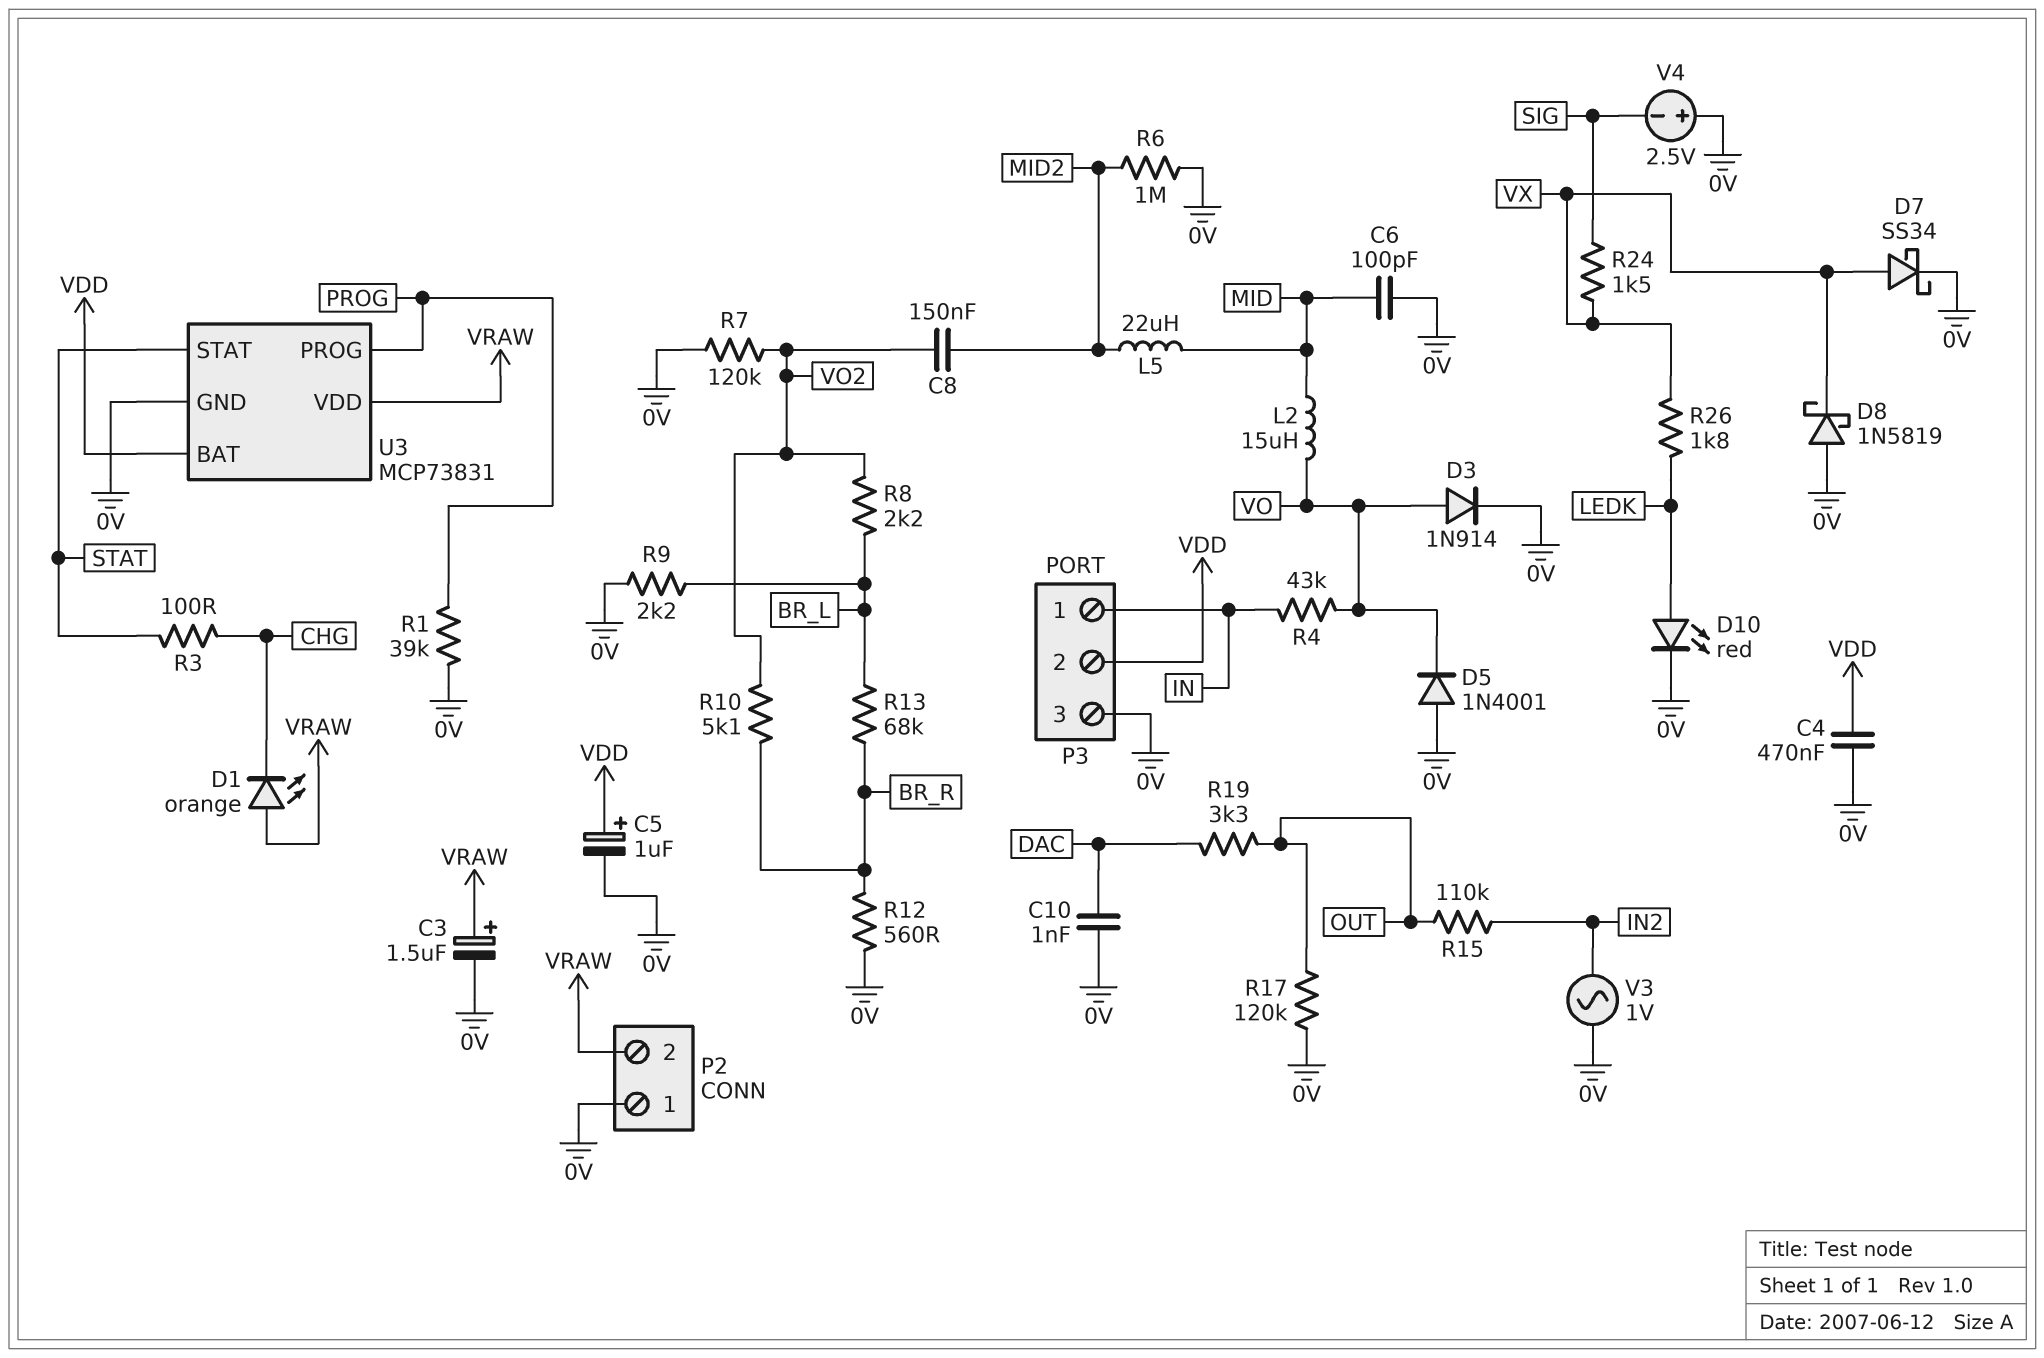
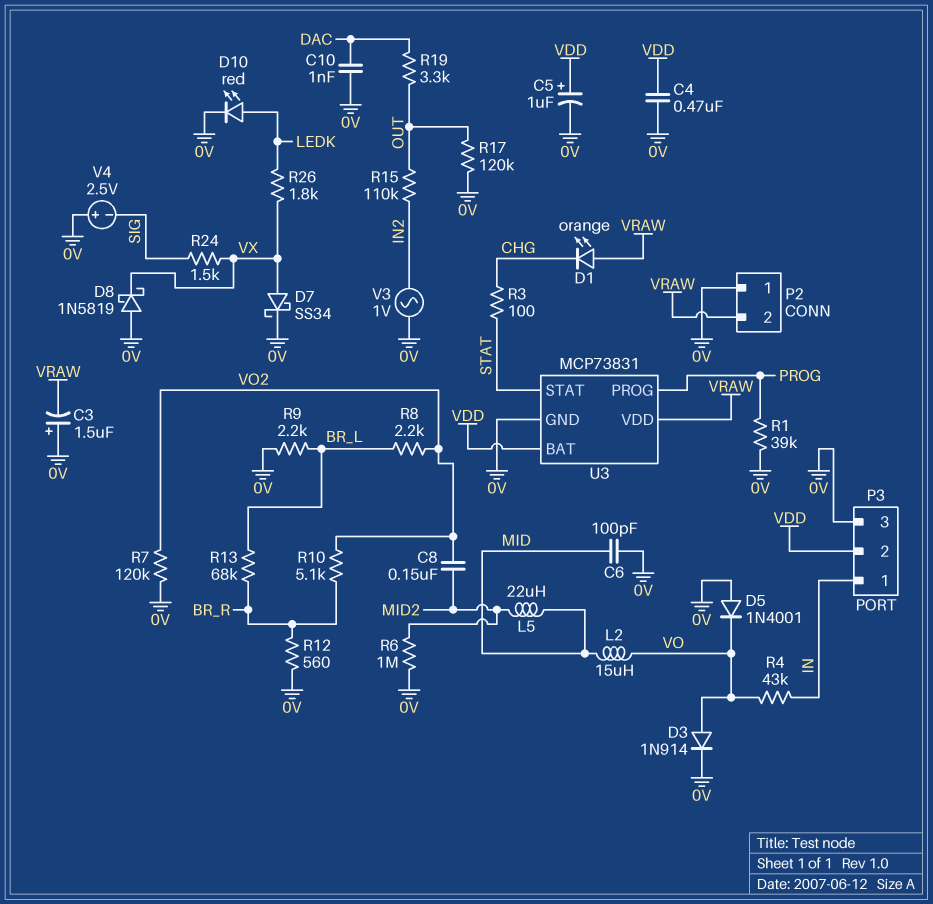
C3: 1.5uF (plus VRAW, minus 0V) -> 1.5uF (plus 0V, minus VRAW)

